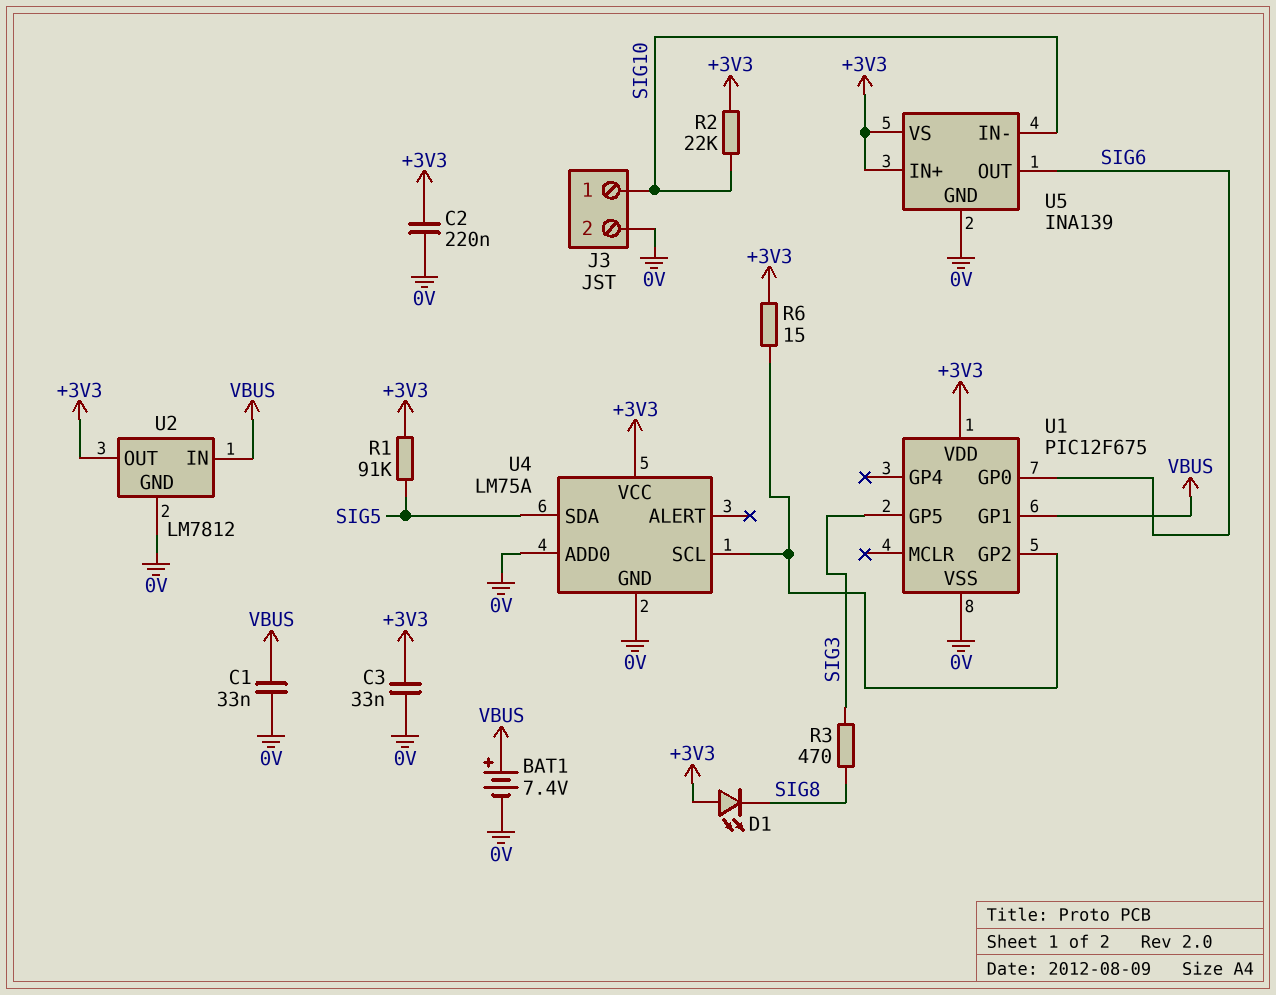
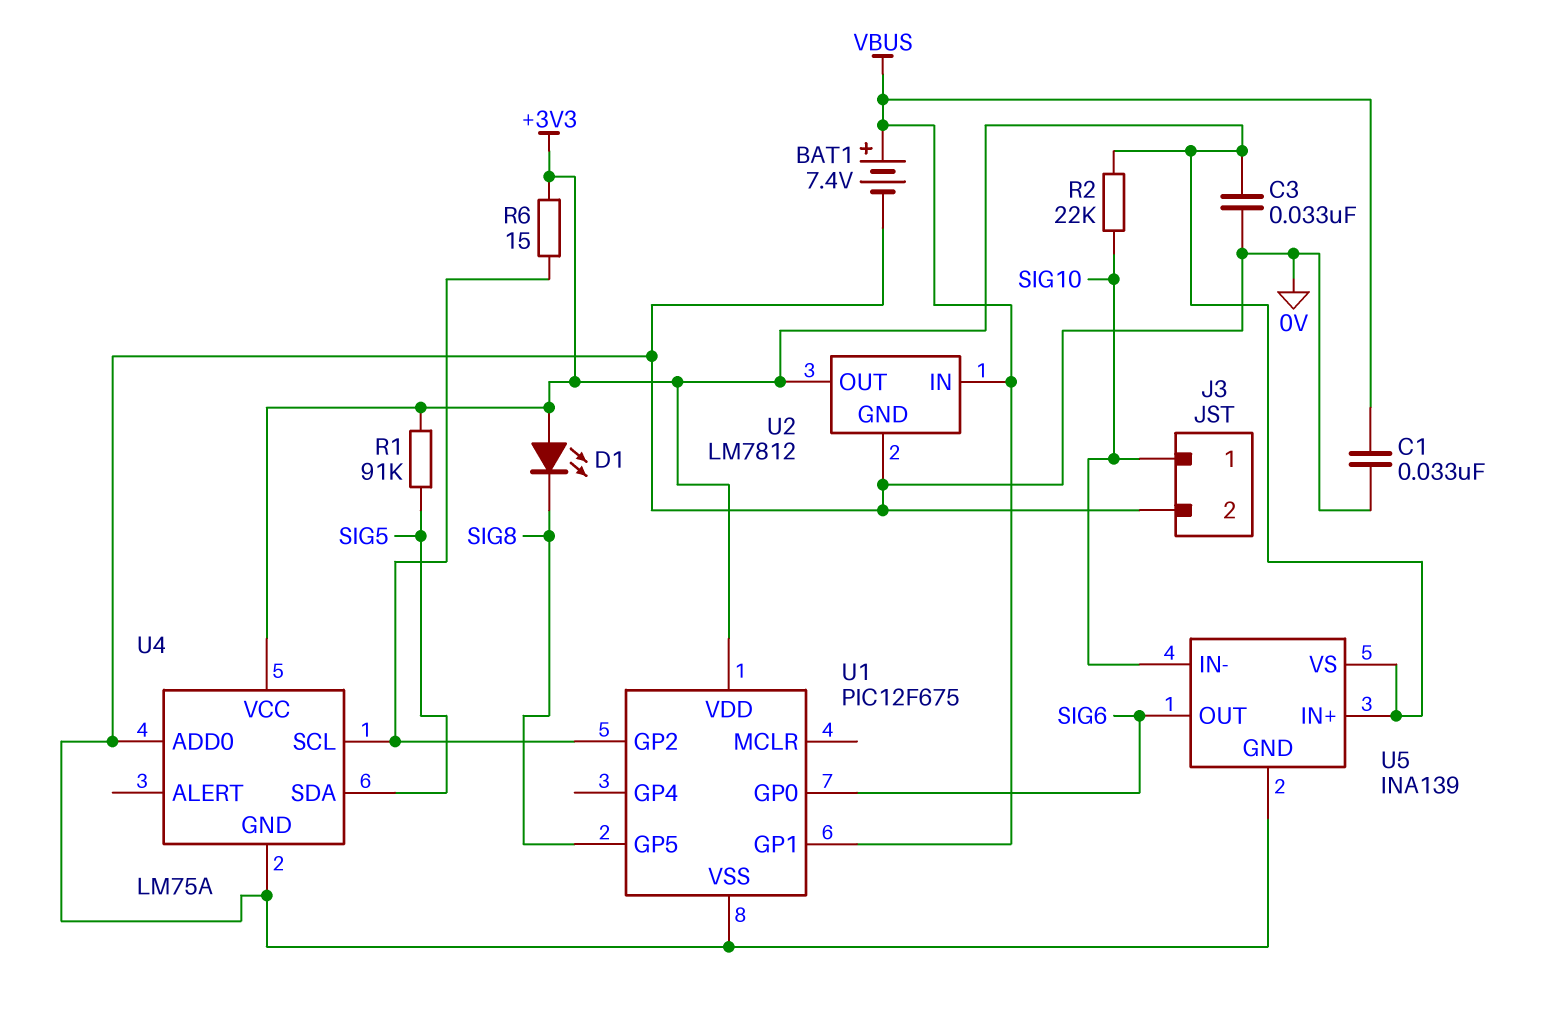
C2: 220nF (+3V3, 0V) -> none
R3: 470 (SIG3, SIG8) -> none
U1 pin GP5: SIG3 -> SIG8

